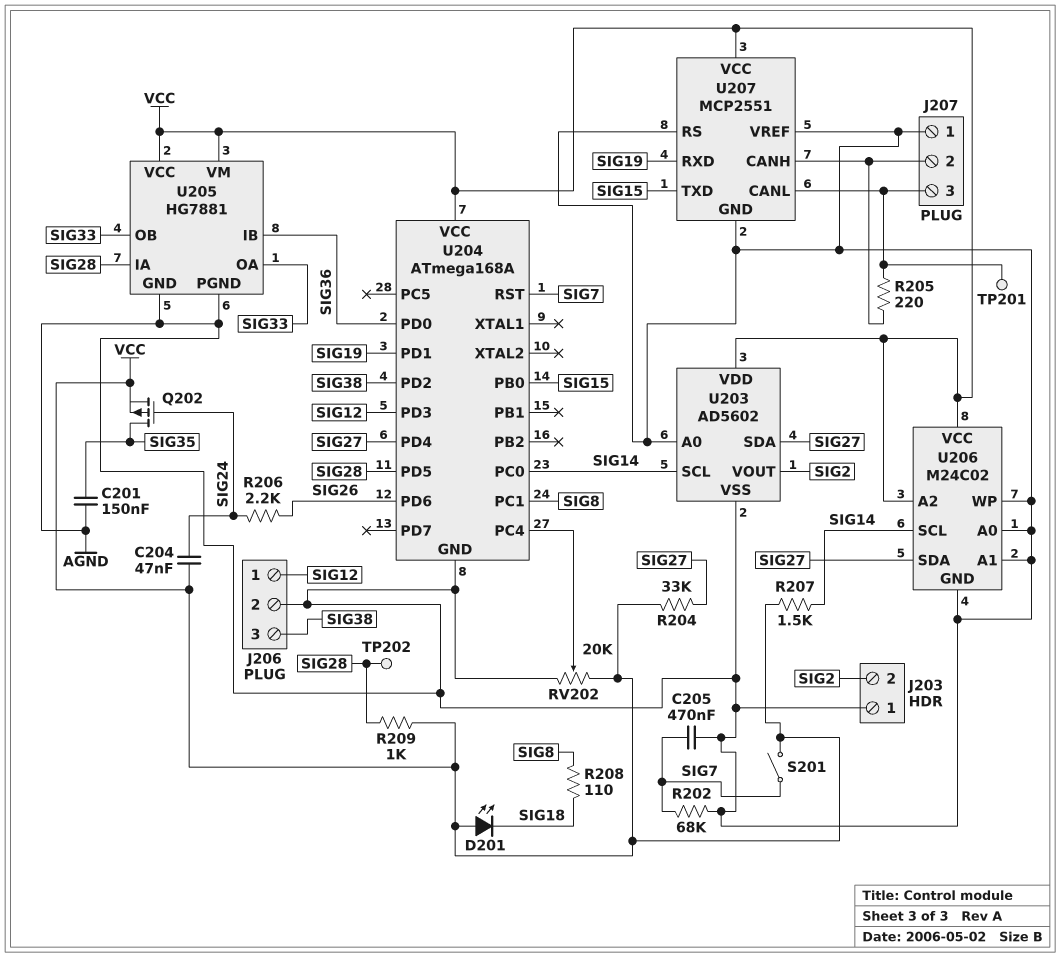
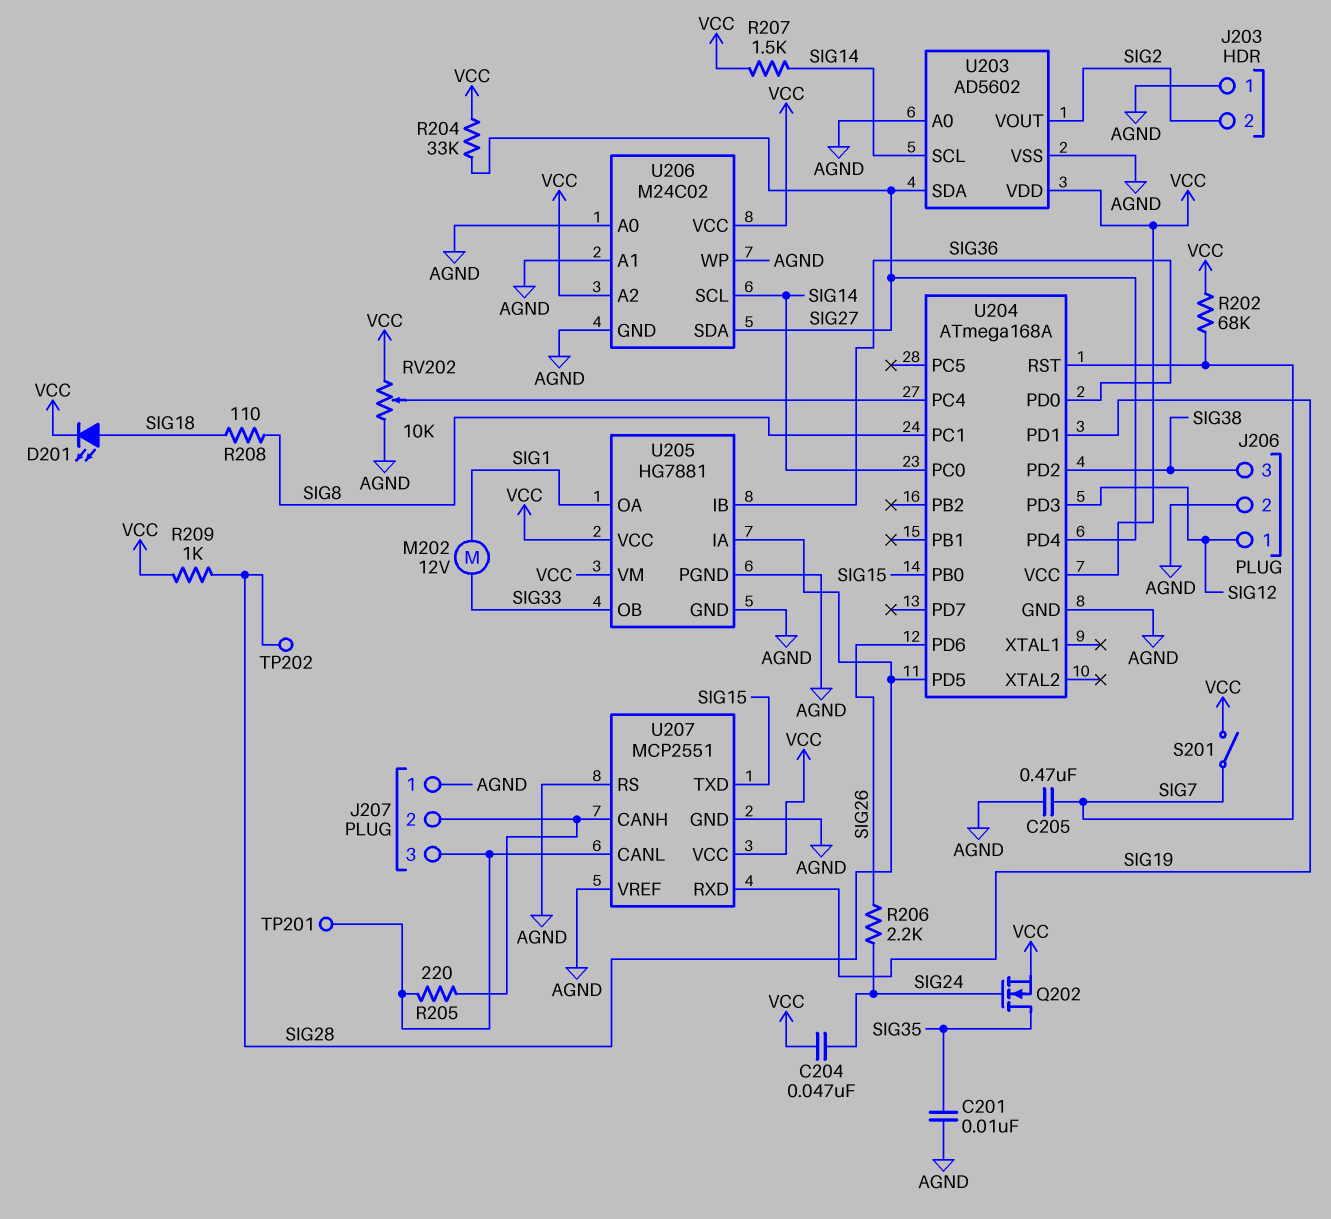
C201: 150nF (AGND, SIG35) -> 10nF (AGND, SIG35)
D201: LED (A VCC, K SIG18) -> LED (A SIG18, K VCC)
M202: none -> motor 12V (SIG1, SIG33)
Q202: PMOS (G SIG24, D SIG35, S VCC) -> NMOS (G SIG24, D SIG35, S VCC)
R202: 68k (AGND, SIG7) -> 68k (SIG7, VCC)
RV202: 20k (AGND, VCC, wiper U204/PC4) -> 10k (AGND, VCC, wiper U204/PC4)
U205 pin OA: SIG33 -> SIG1

